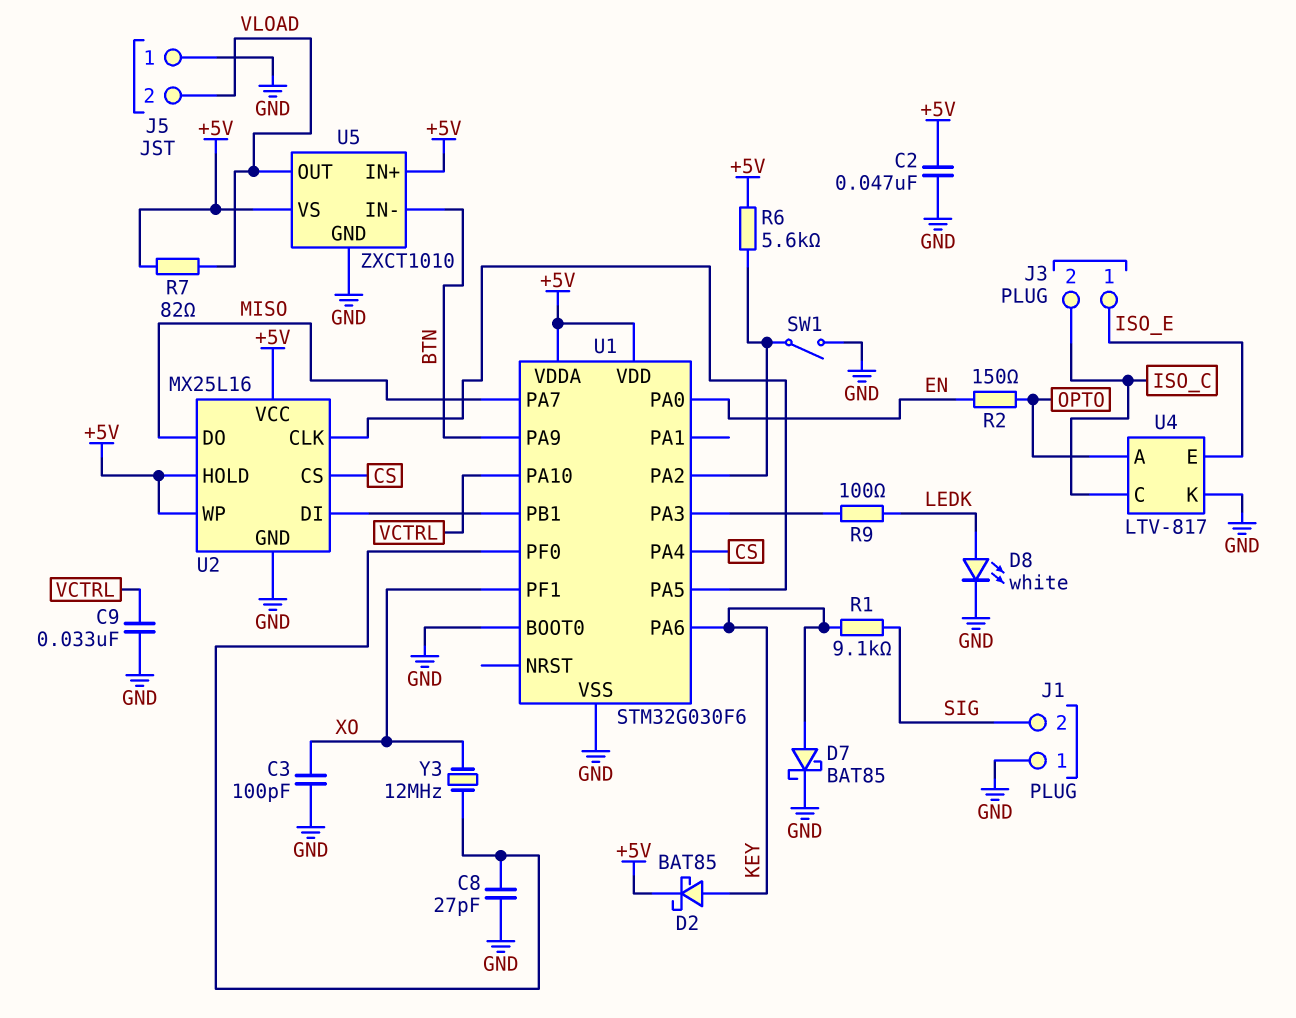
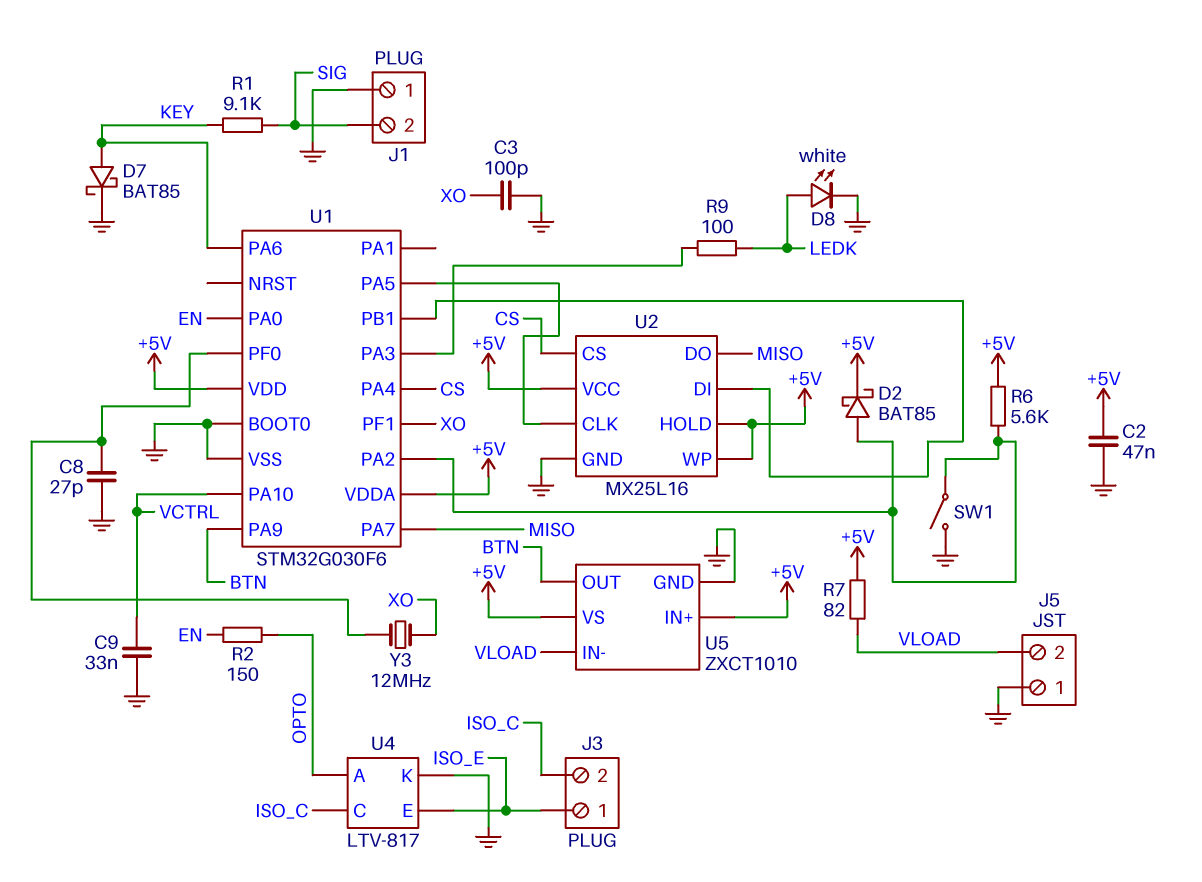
D2: schottky BAT85 (A KEY, K +5V) -> schottky BAT85 (A U1/PA2, K +5V)
U5 pin IN-: BTN -> VLOAD
U5 pin OUT: VLOAD -> BTN

